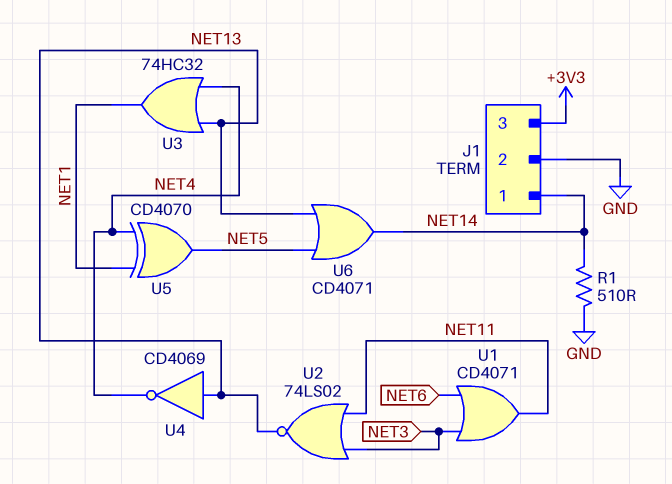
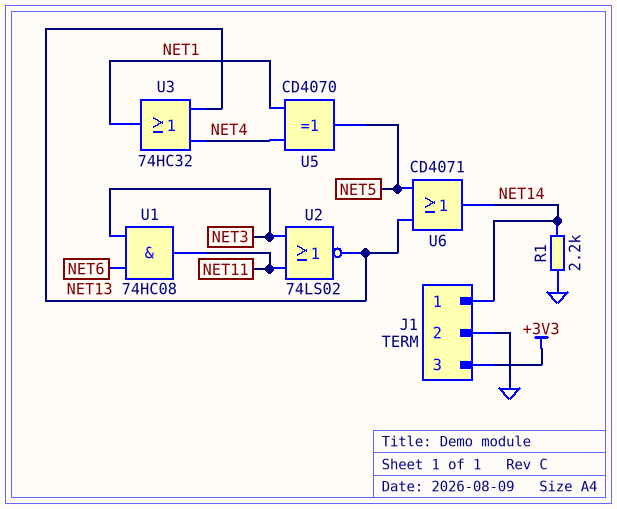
R1: 510 (GND, NET14) -> 2.2k (GND, NET14)
U1: OR CD4071 (in NET3, in NET6, out NET11) -> AND 74HC08 (in NET3, in NET6, out NET11)
U4: NOT CD4069 (in NET13, out NET4) -> none

